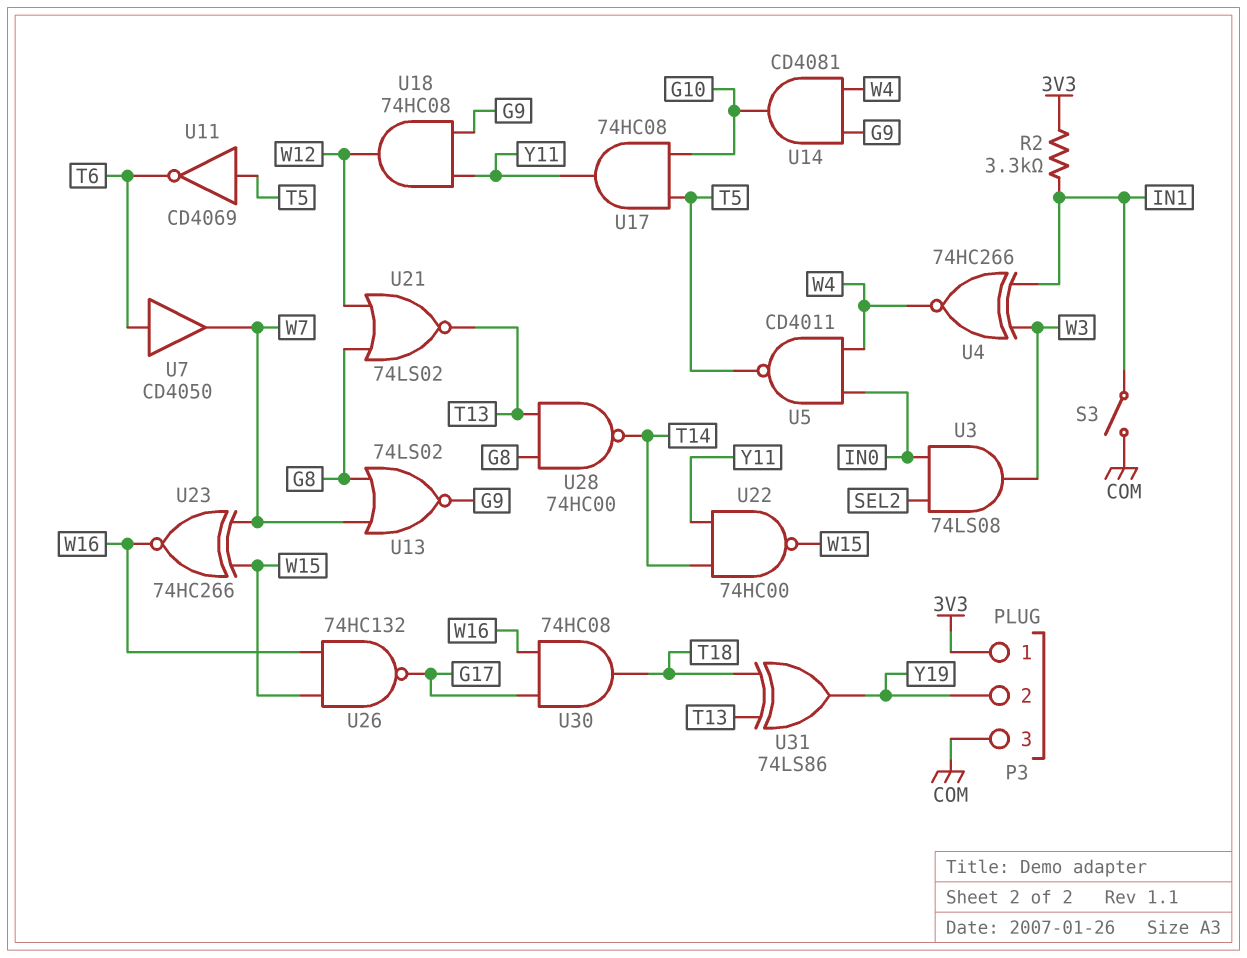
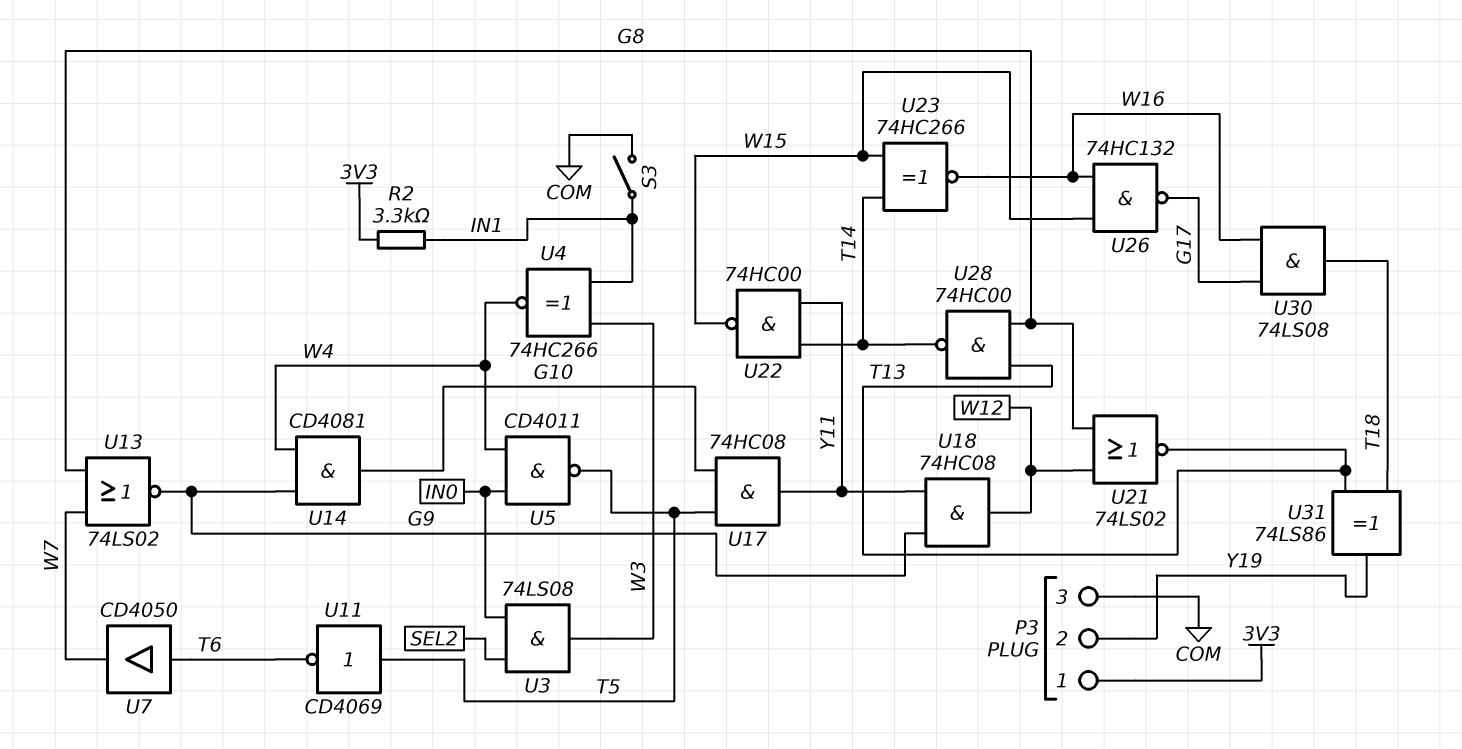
U23: XNOR 74HC266 (in W7, in W15, out W16) -> XNOR 74HC266 (in T14, in W15, out W16)
U30: AND 74HC08 (in G17, in W16, out T18) -> AND 74LS08 (in G17, in W16, out T18)

